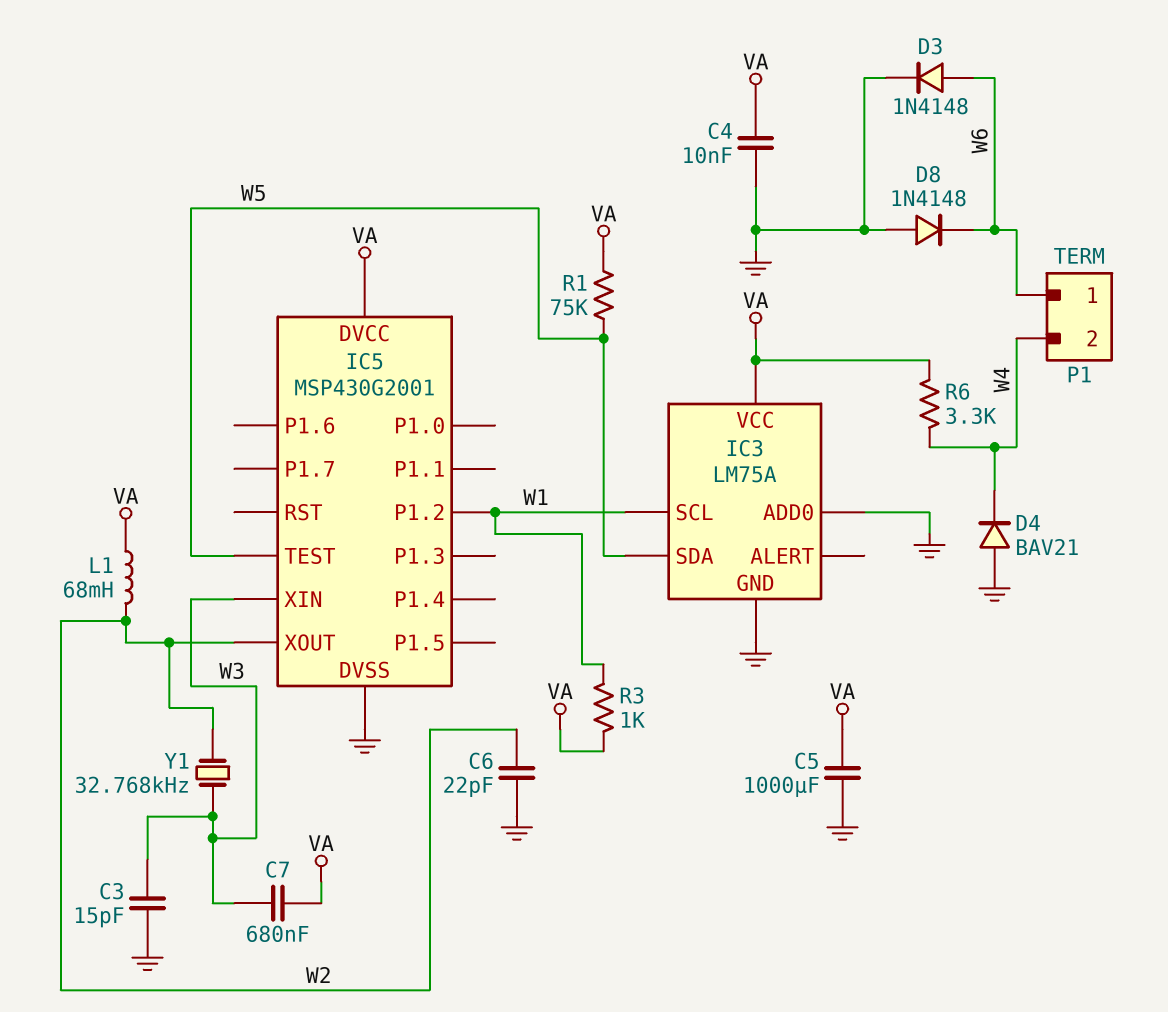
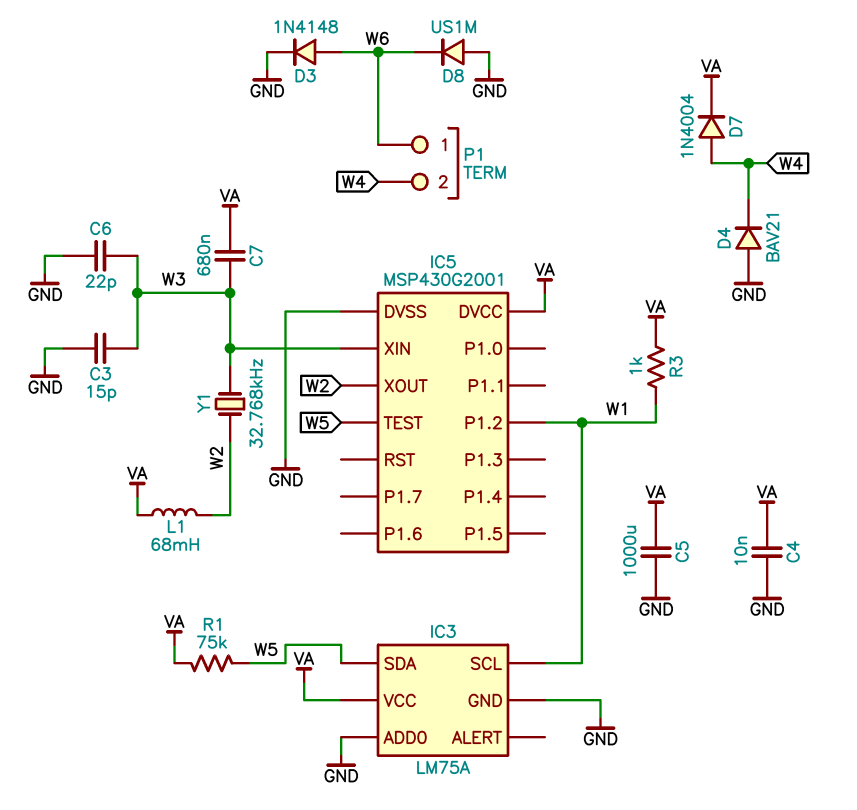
C6: 22pF (GND, W2) -> 22pF (GND, W3)
D7: none -> diode 1N4004 (A W4, K VA)
D8: diode 1N4148 (A GND, K W6) -> diode US1M (A GND, K W6)
R6: 3.3k (VA, W4) -> none

